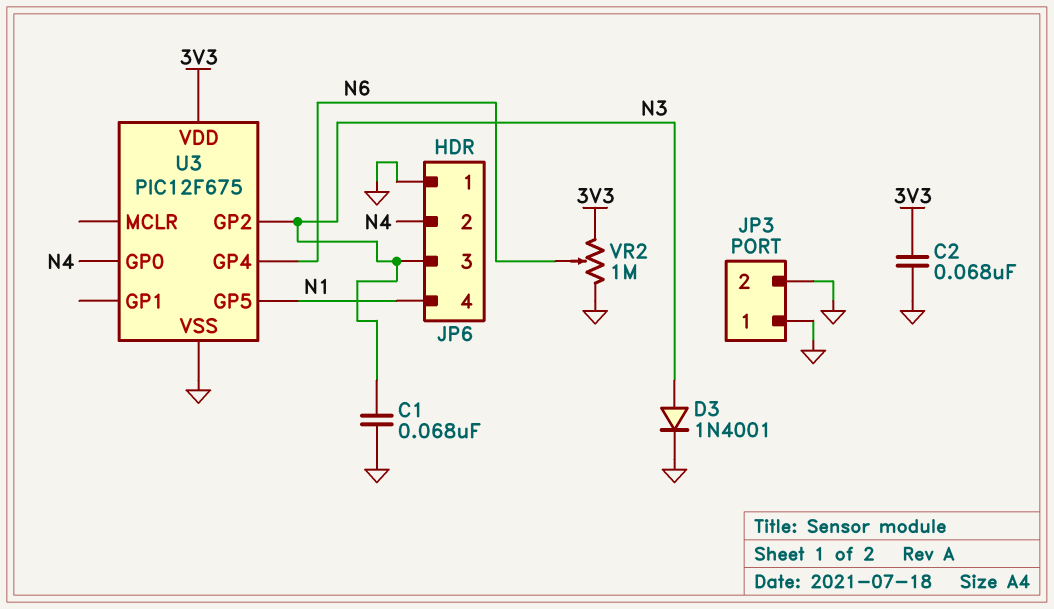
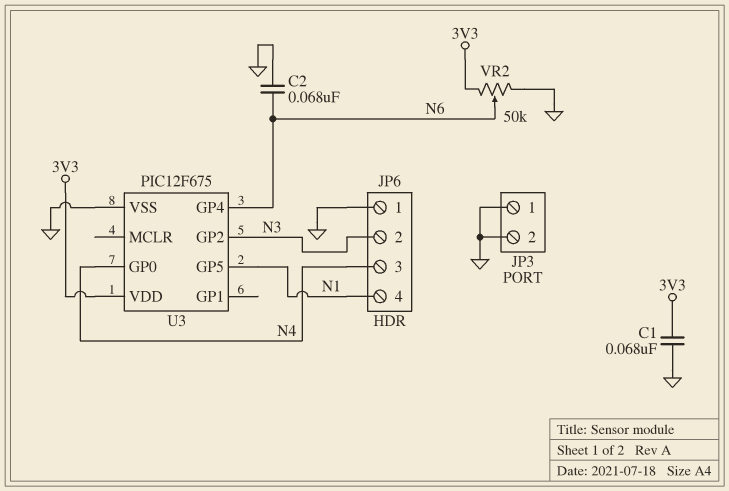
C1: 68nF (GND, N3) -> 68nF (3V3, GND)
C2: 68nF (3V3, GND) -> 68nF (GND, N6)
D3: diode 1N4001 (A N3, K GND) -> none
JP6 pin 2: N4 -> N3
JP6 pin 3: N3 -> N4
VR2: 1M (3V3, GND, wiper N6) -> 50k (3V3, GND, wiper N6)

